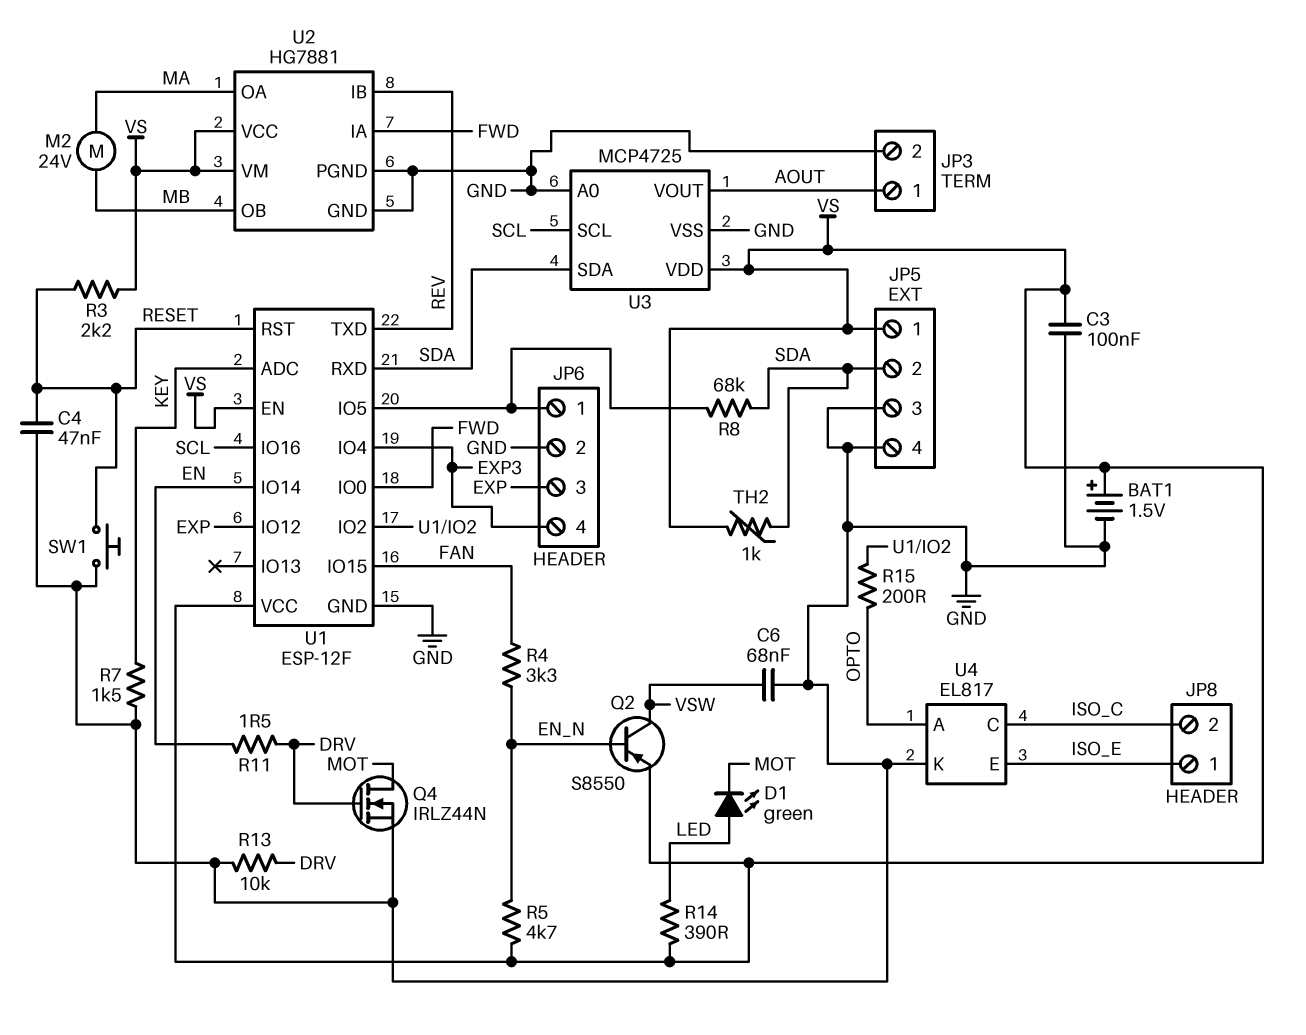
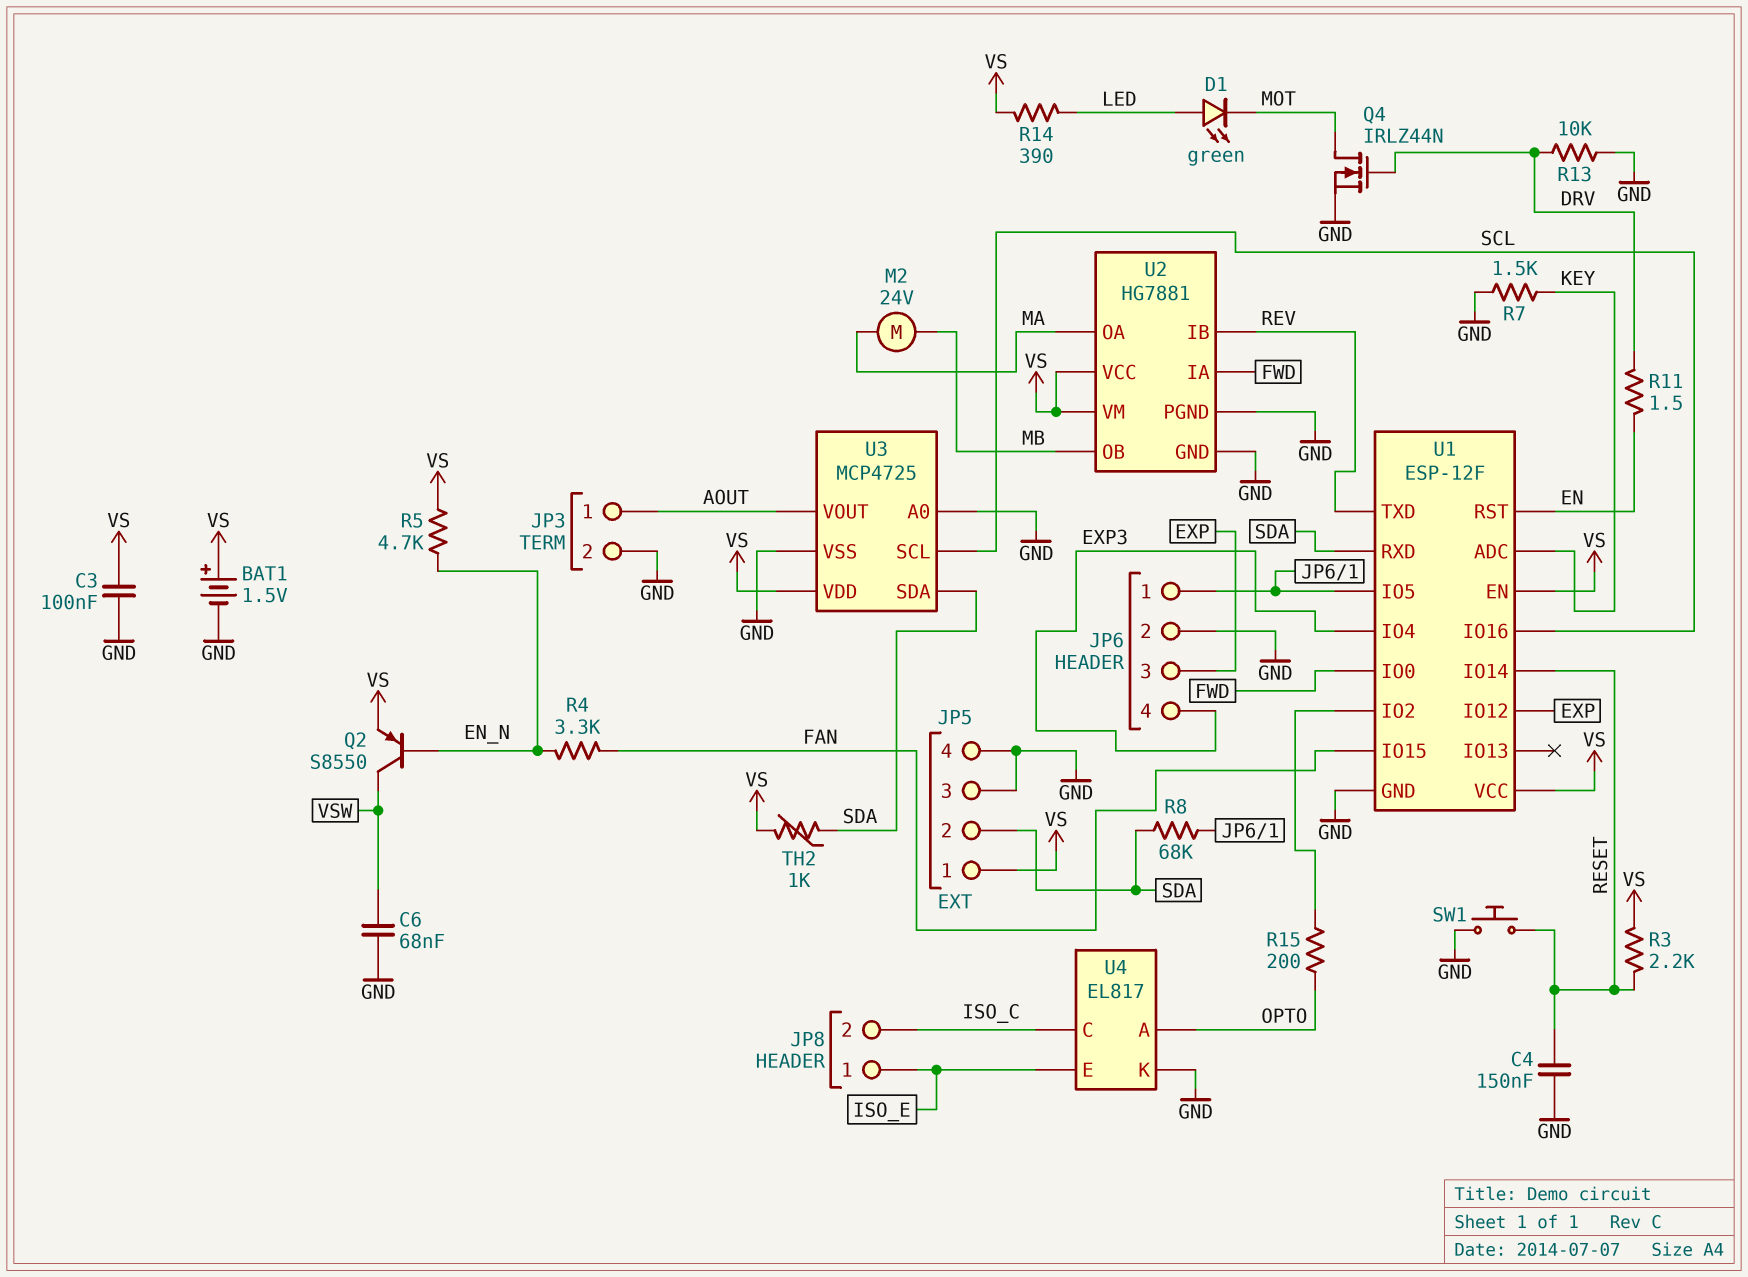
C4: 47nF (GND, RESET) -> 150nF (GND, RESET)
U1 pin IO14: EN -> RESET
U1 pin RST: RESET -> EN

